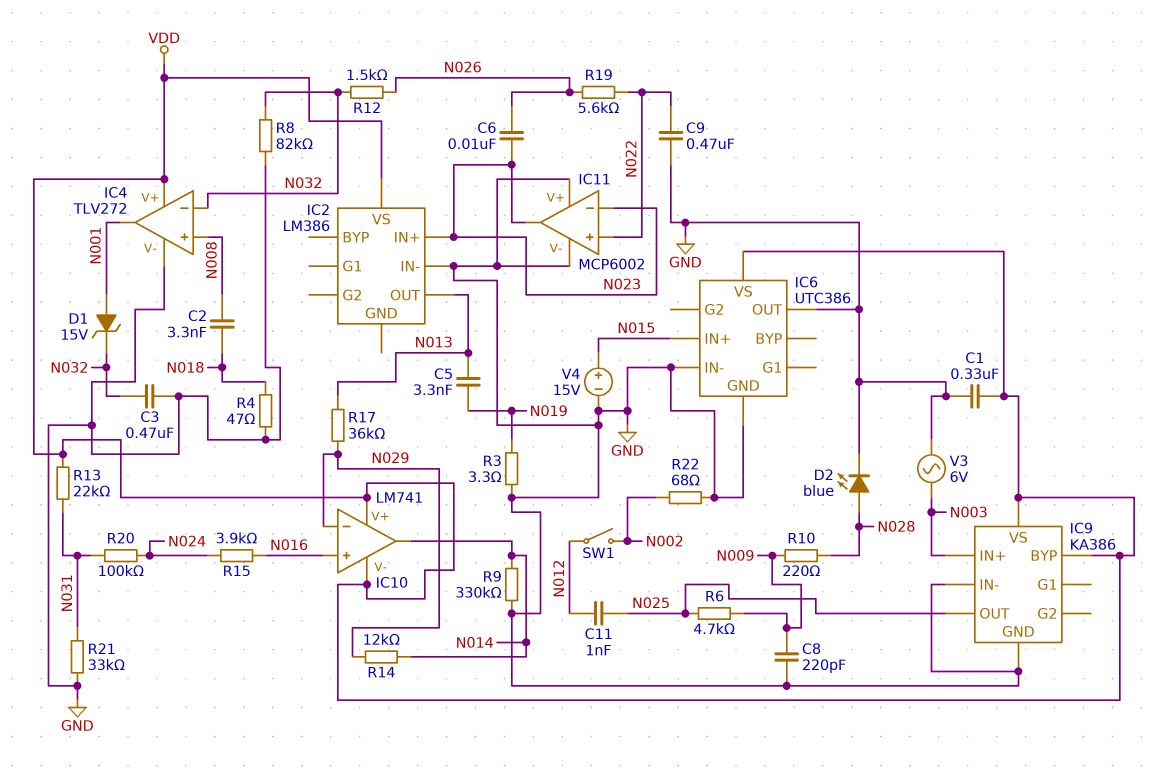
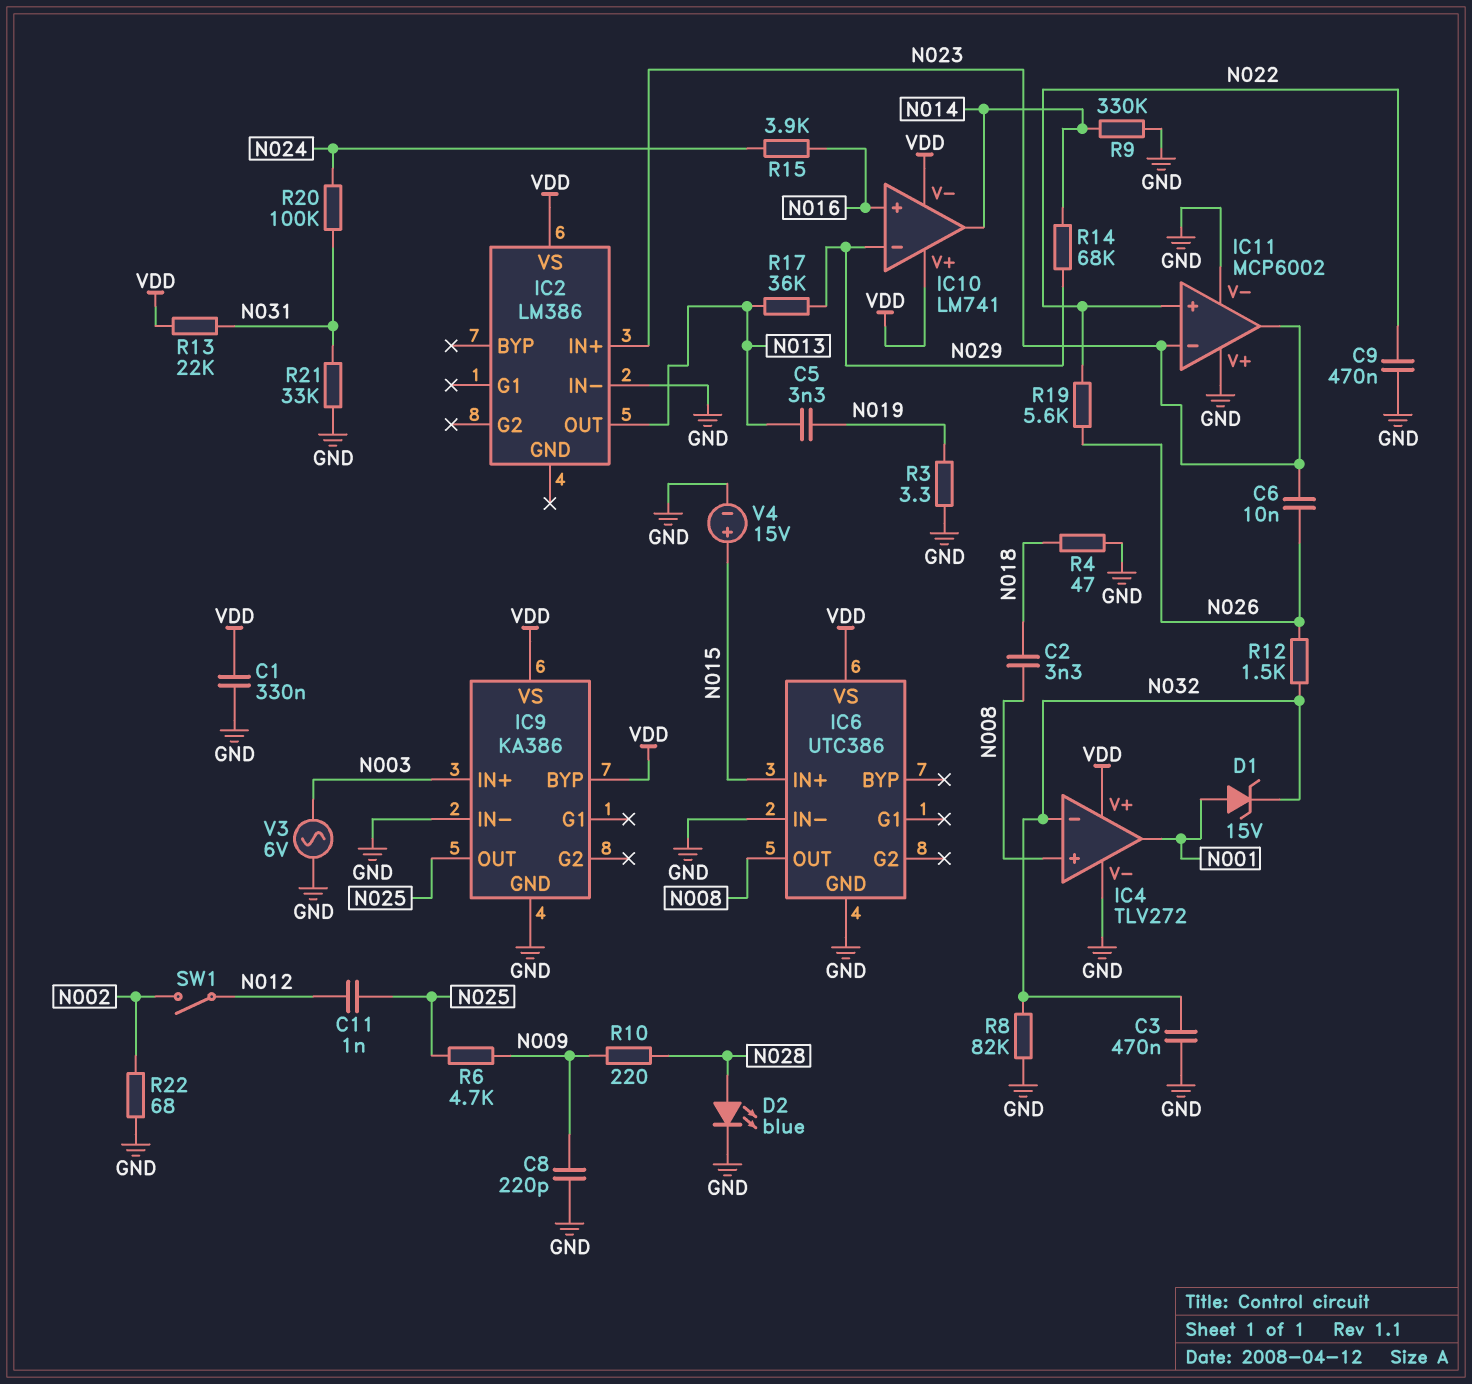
IC6 pin OUT: GND -> N008
R14: 12k (N014, N029) -> 68k (N014, N029)

